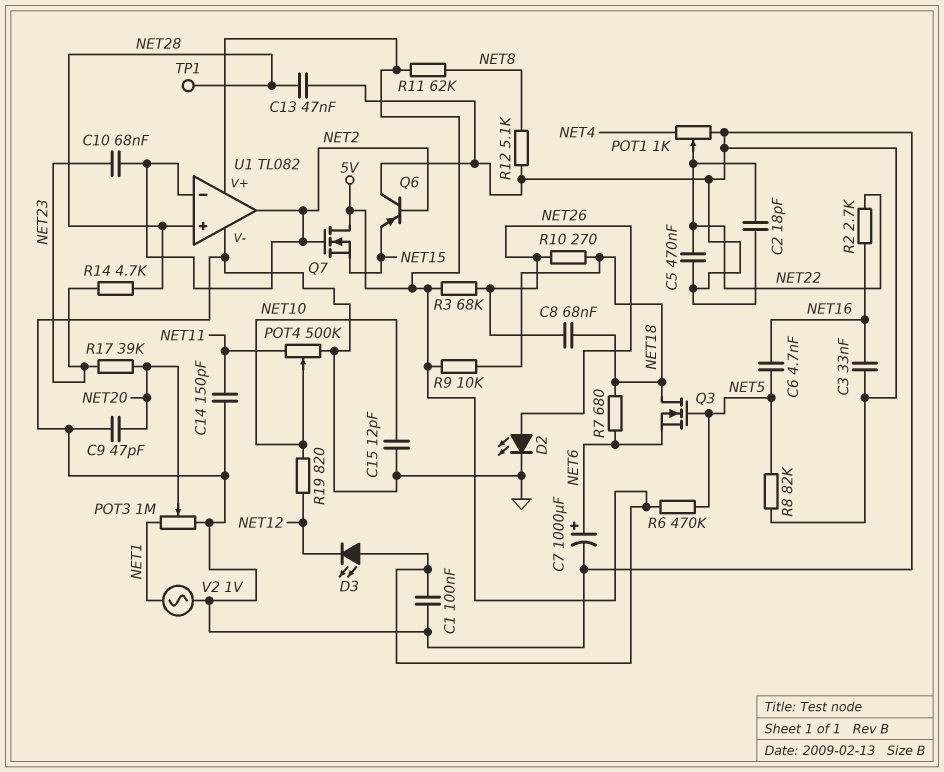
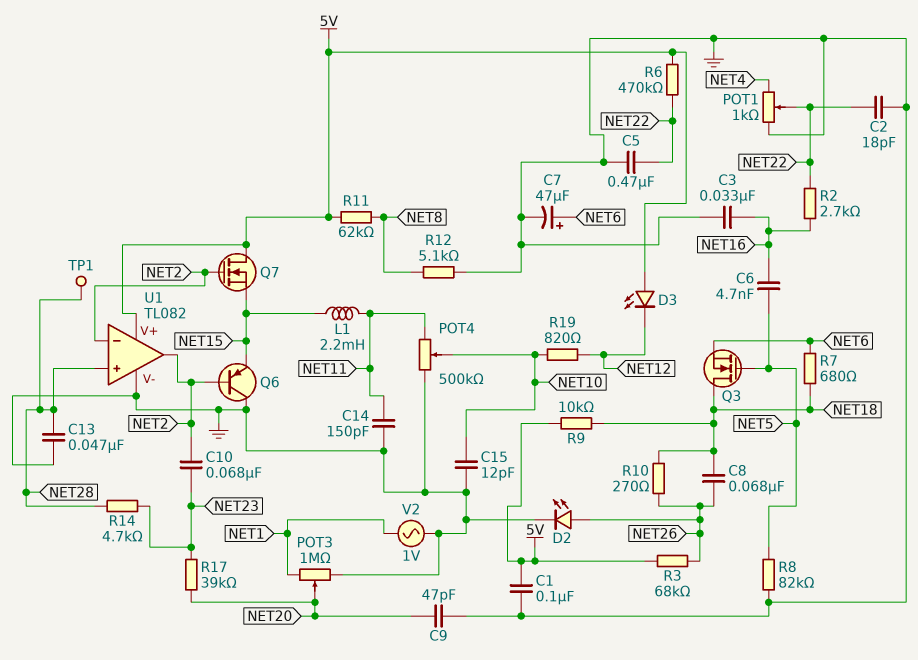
C7: 1000uF (plus NET6, minus GND) -> 47uF (plus NET6, minus GND)
L1: none -> 2.2mH (NET11, NET15)
R6: 470k (5V, NET5) -> 470k (5V, NET22)

